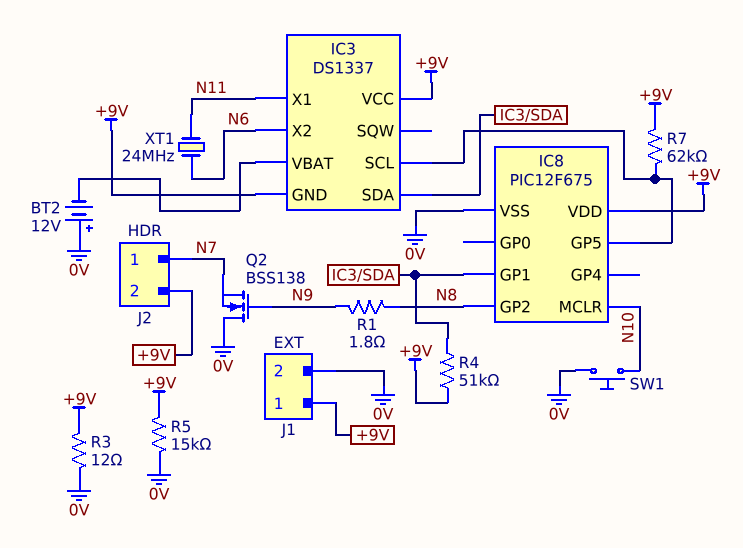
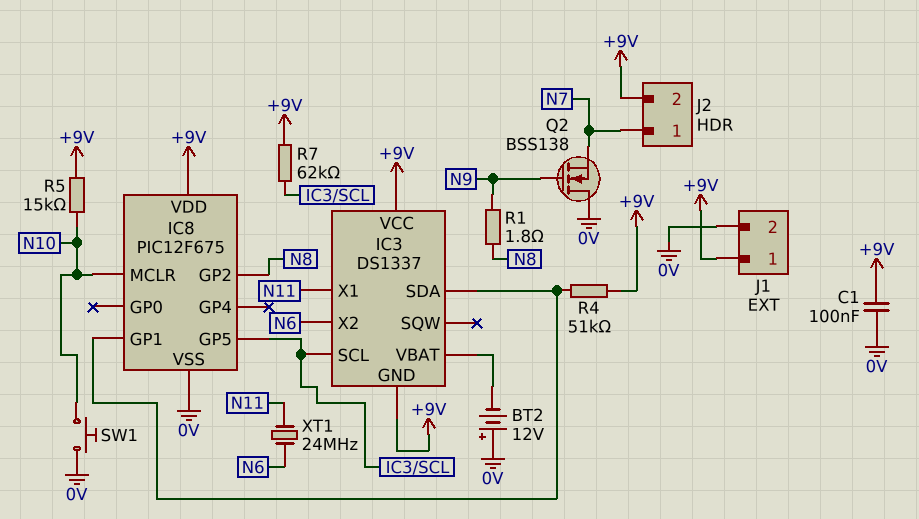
C1: none -> 100nF (+9V, 0V)
R3: 12 (+9V, 0V) -> none
R5: 15k (+9V, 0V) -> 15k (+9V, N10)

